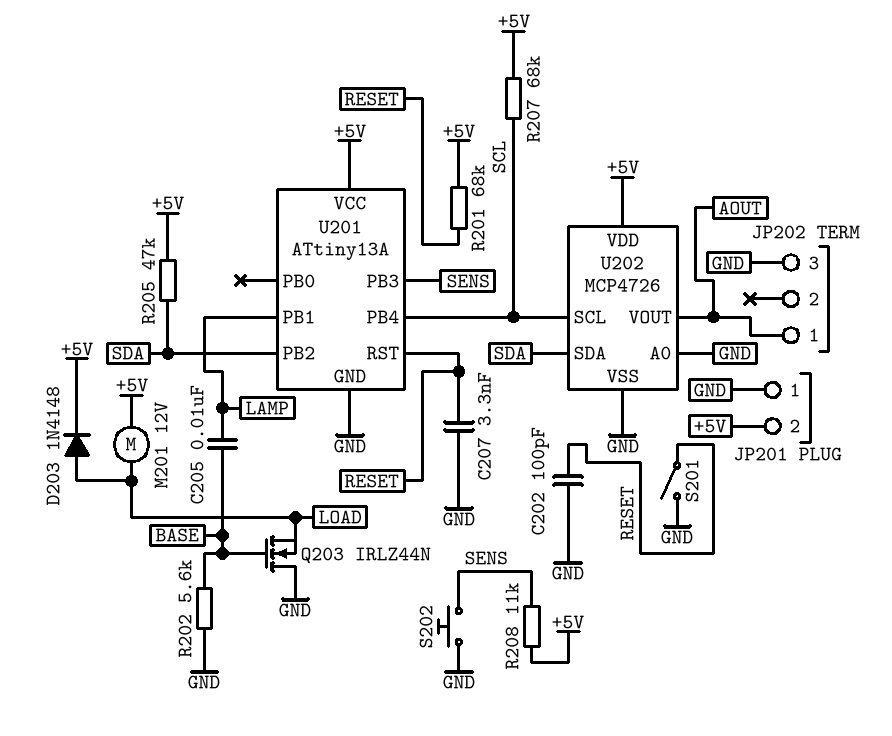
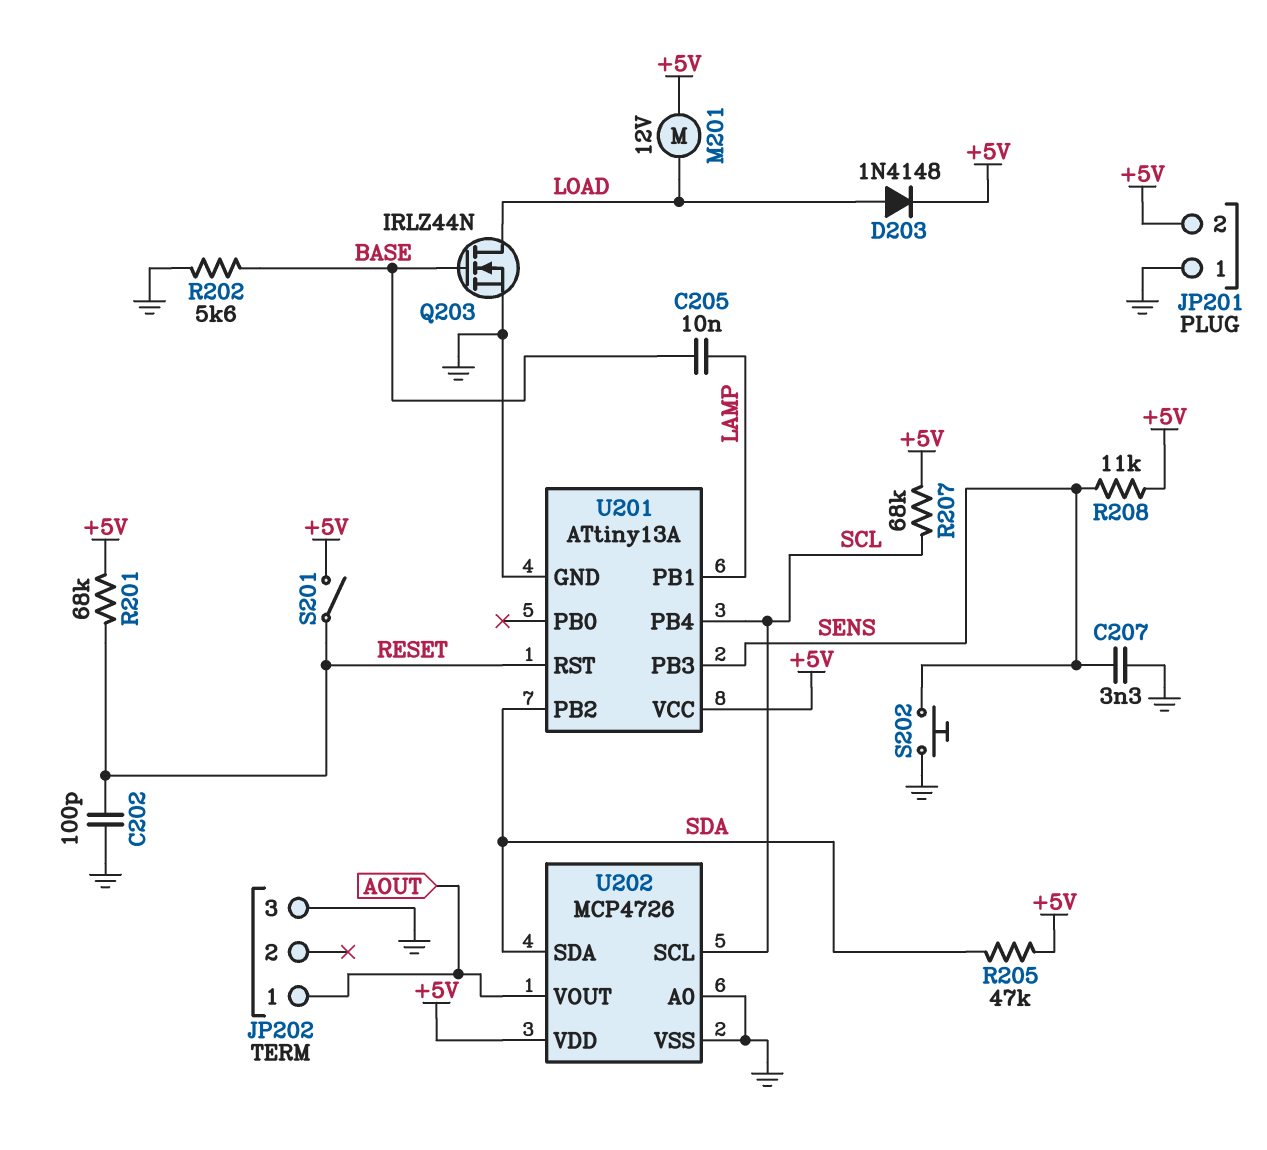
C207: 3.3nF (GND, RESET) -> 3.3nF (GND, SENS)
Q203: NMOS IRLZ44N (G BASE, D GND, S LOAD) -> NMOS IRLZ44N (G BASE, D LOAD, S GND)
S201: switch (GND, RESET) -> switch (+5V, RESET)

